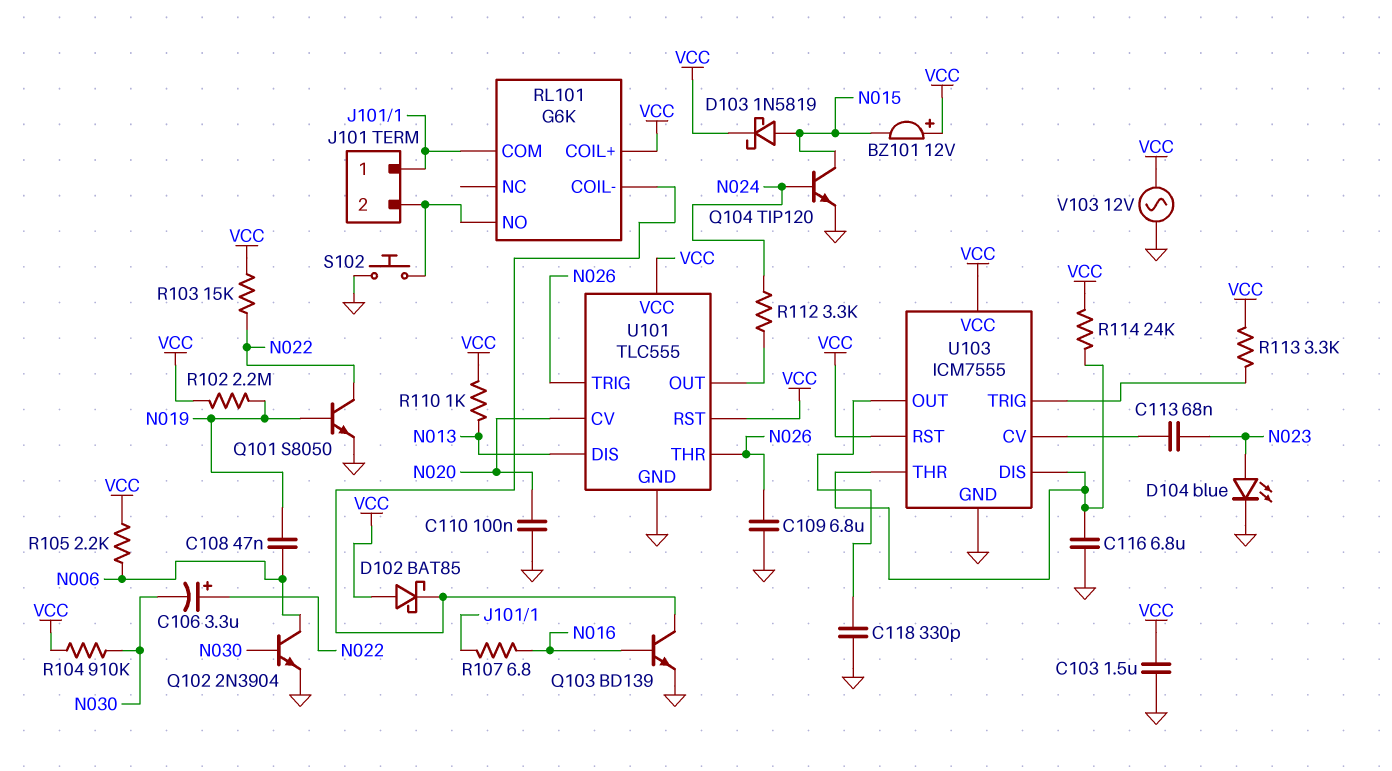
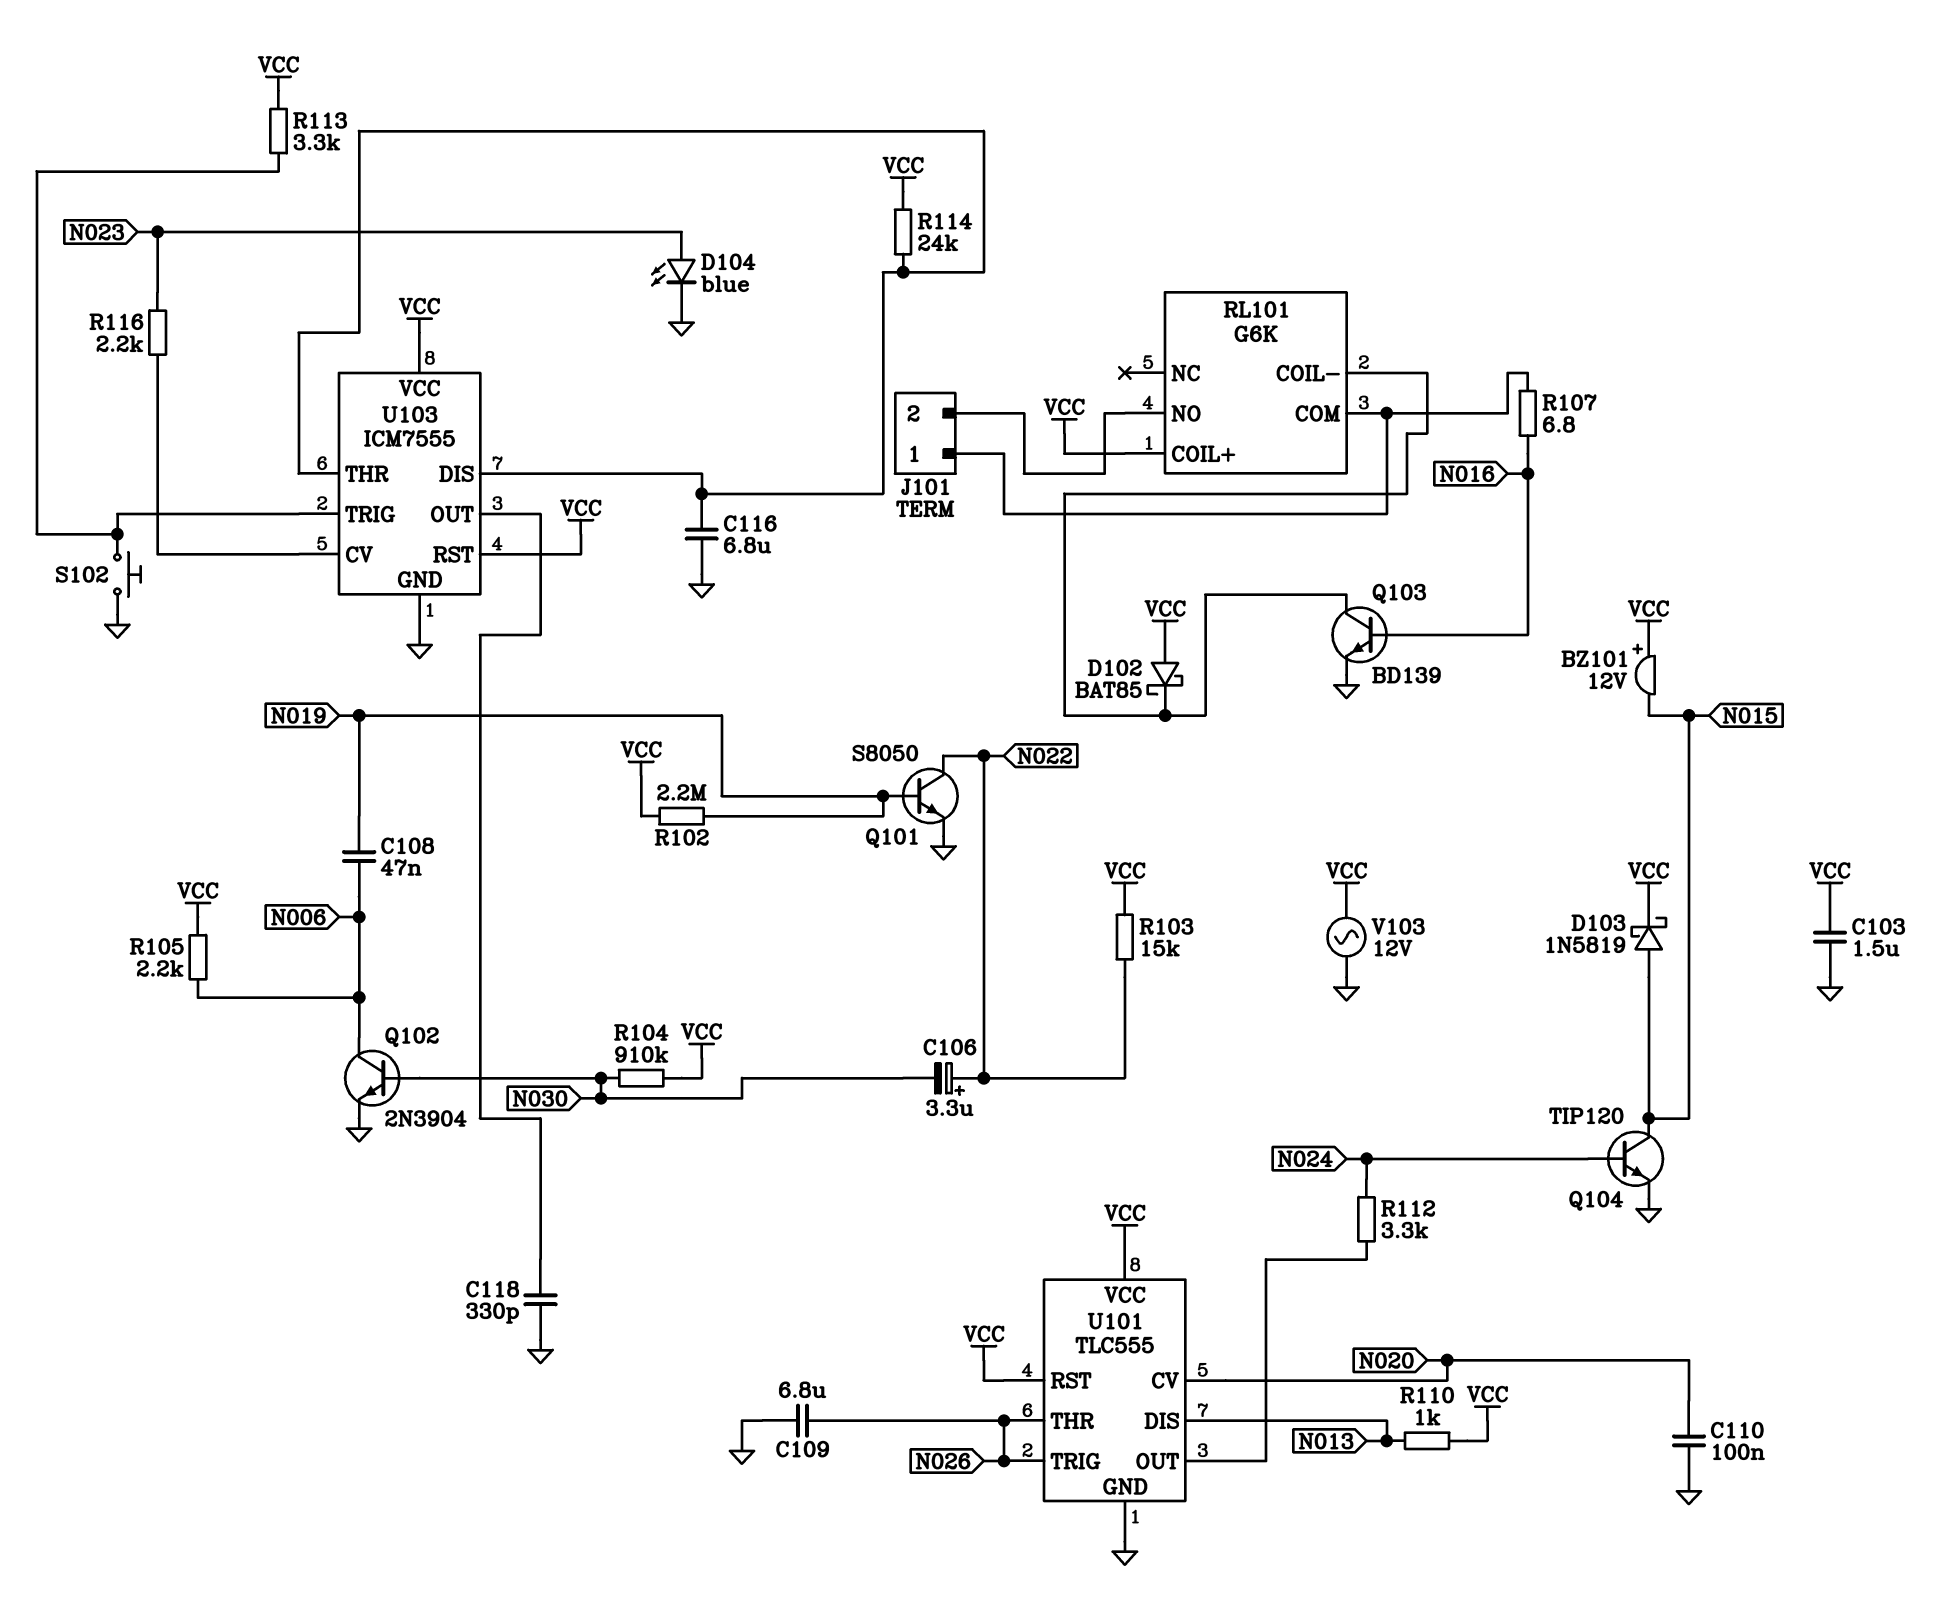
C113: 68nF (N023, U103/CV) -> none
R116: none -> 2.2k (N023, U103/CV)
S102: button (GND, J101/2) -> button (GND, U103/TRIG)

